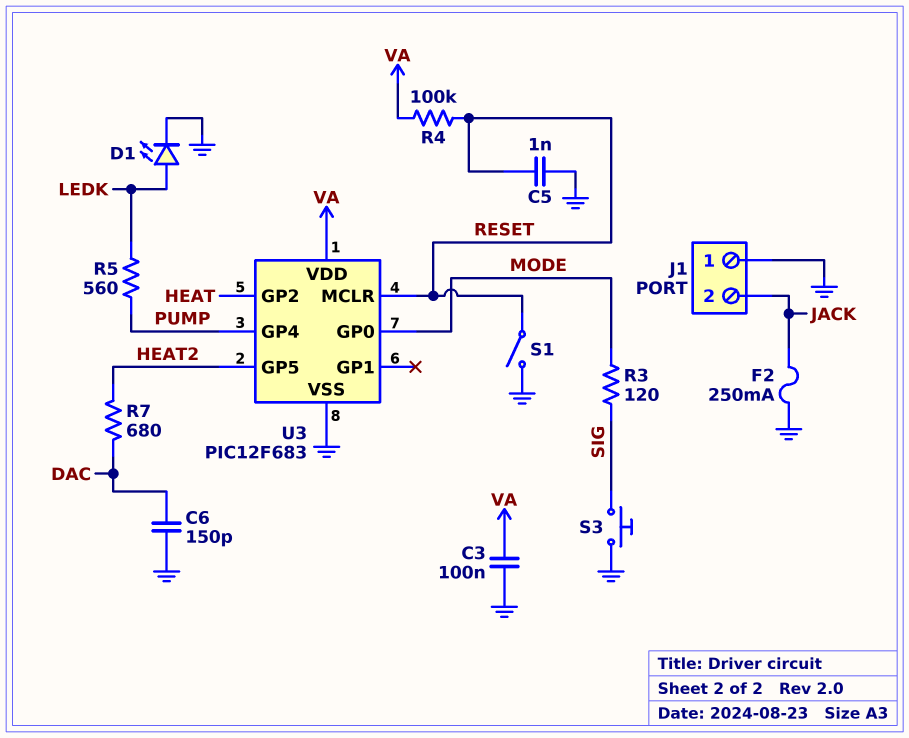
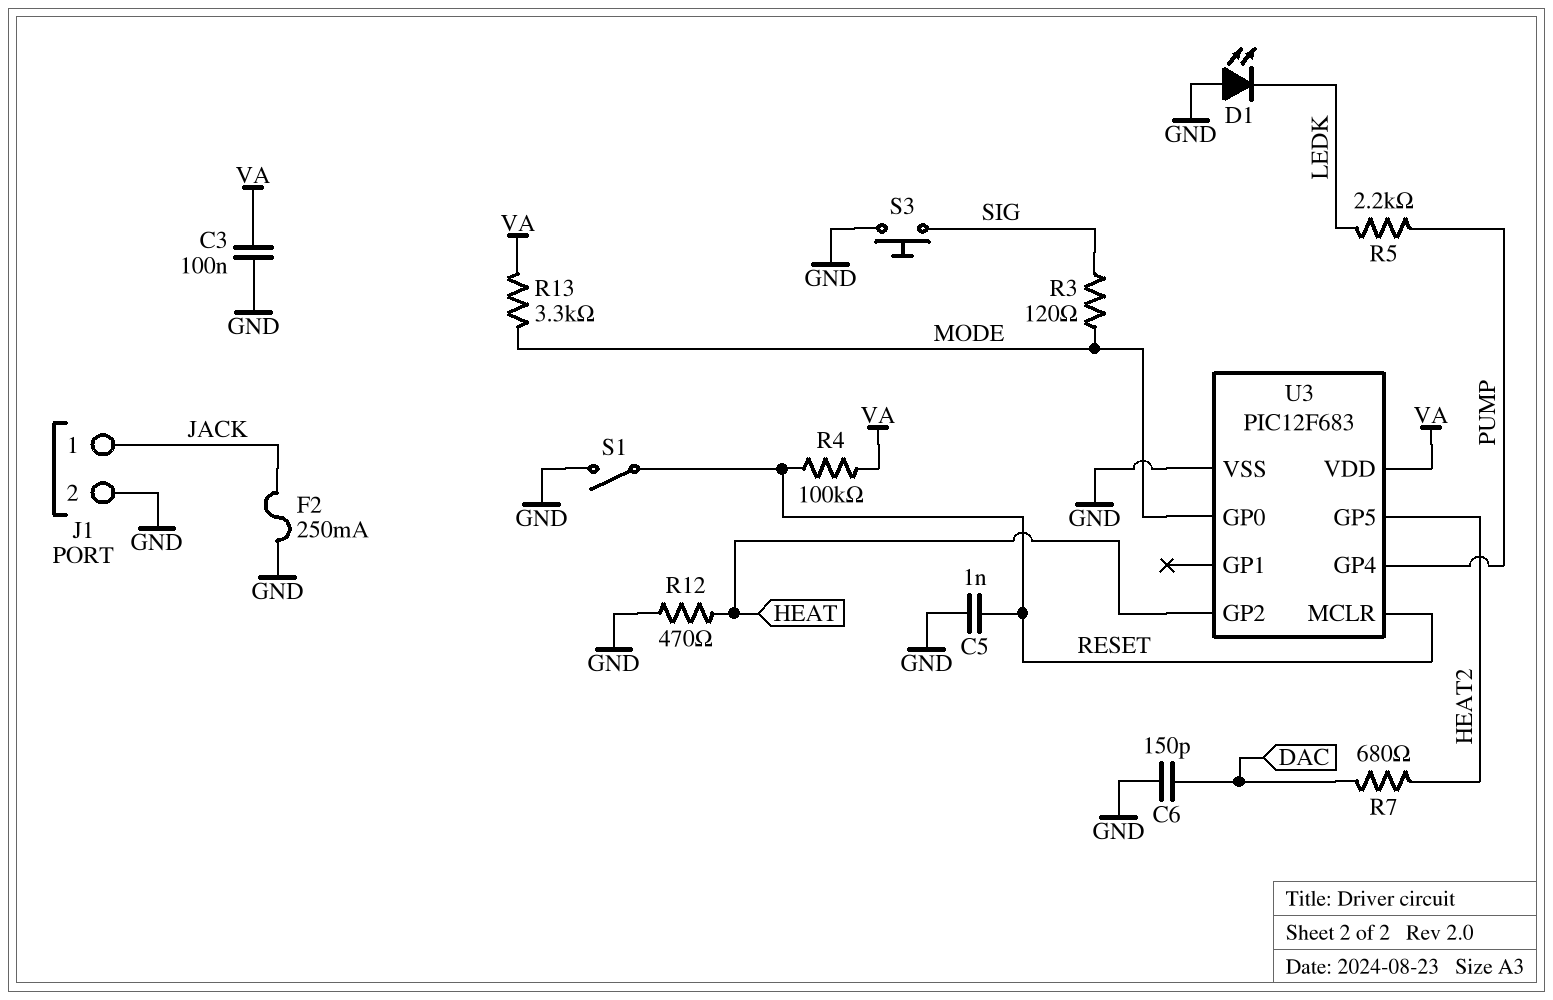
D1: LED (A LEDK, K GND) -> LED (A GND, K LEDK)
J1 pin 1: GND -> JACK
J1 pin 2: JACK -> GND
R5: 560 (LEDK, PUMP) -> 2.2k (LEDK, PUMP)
R12: none -> 470 (GND, HEAT)
R13: none -> 3.3k (MODE, VA)

